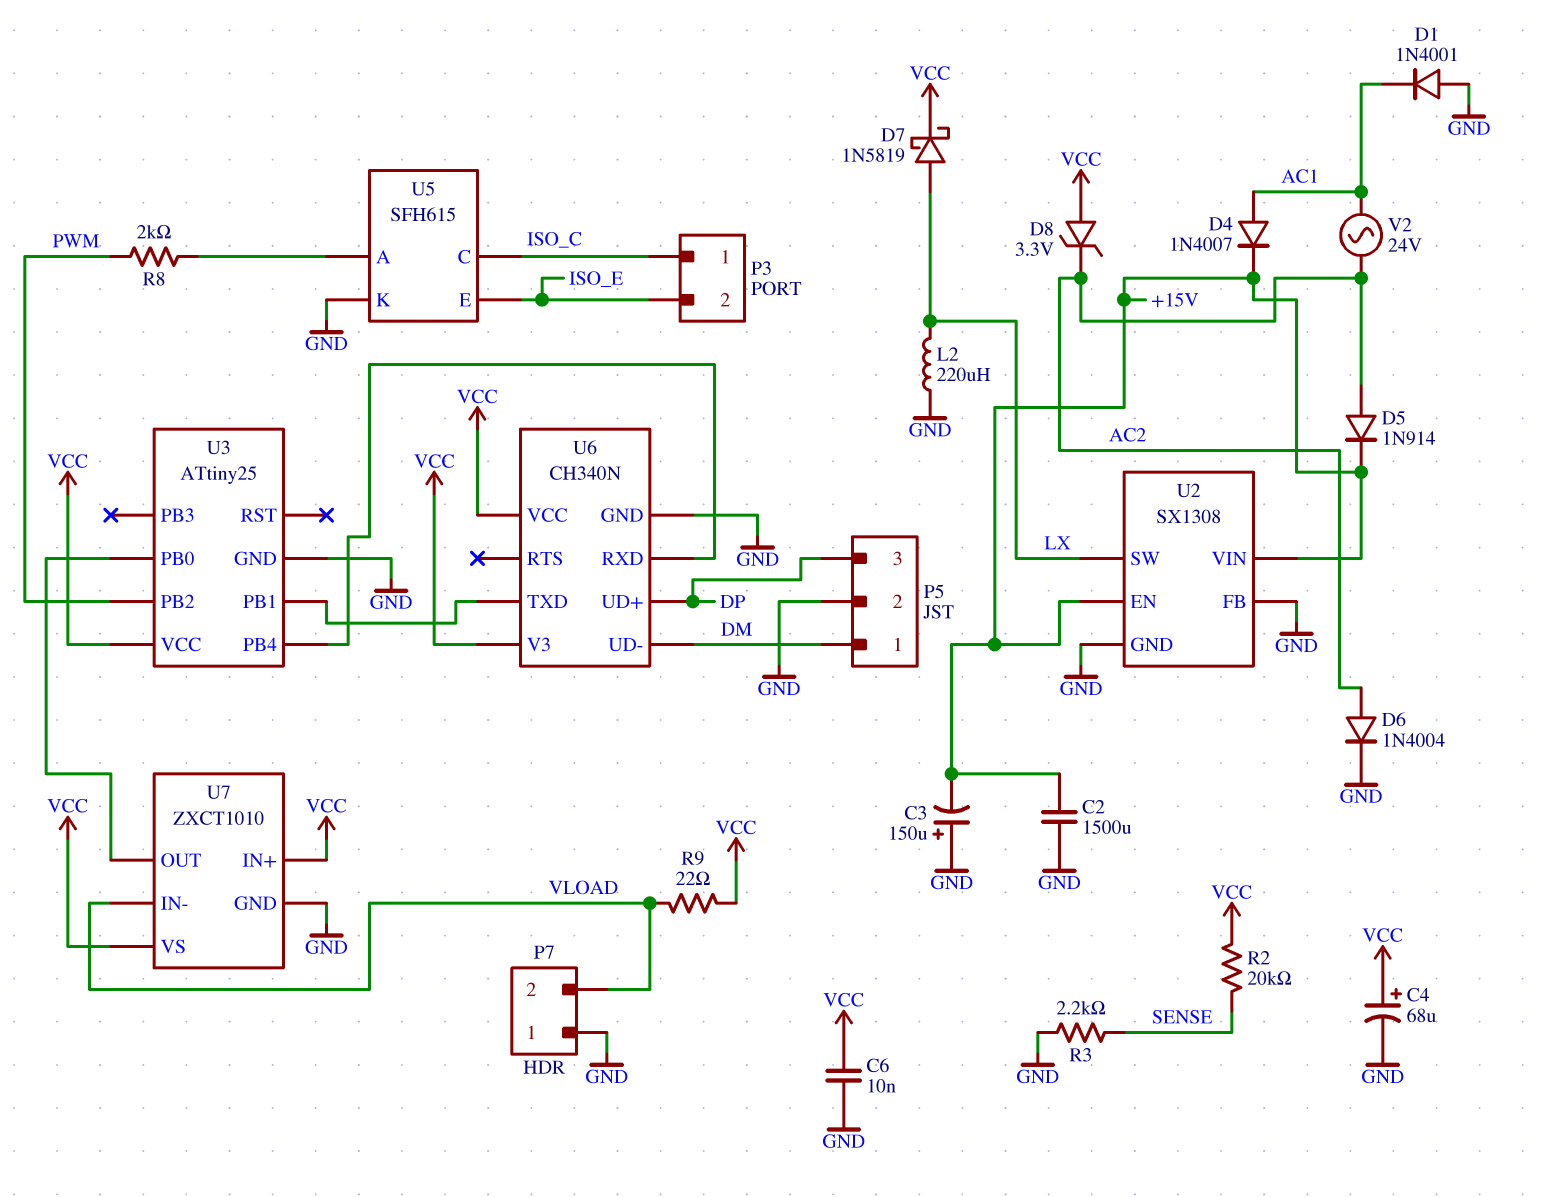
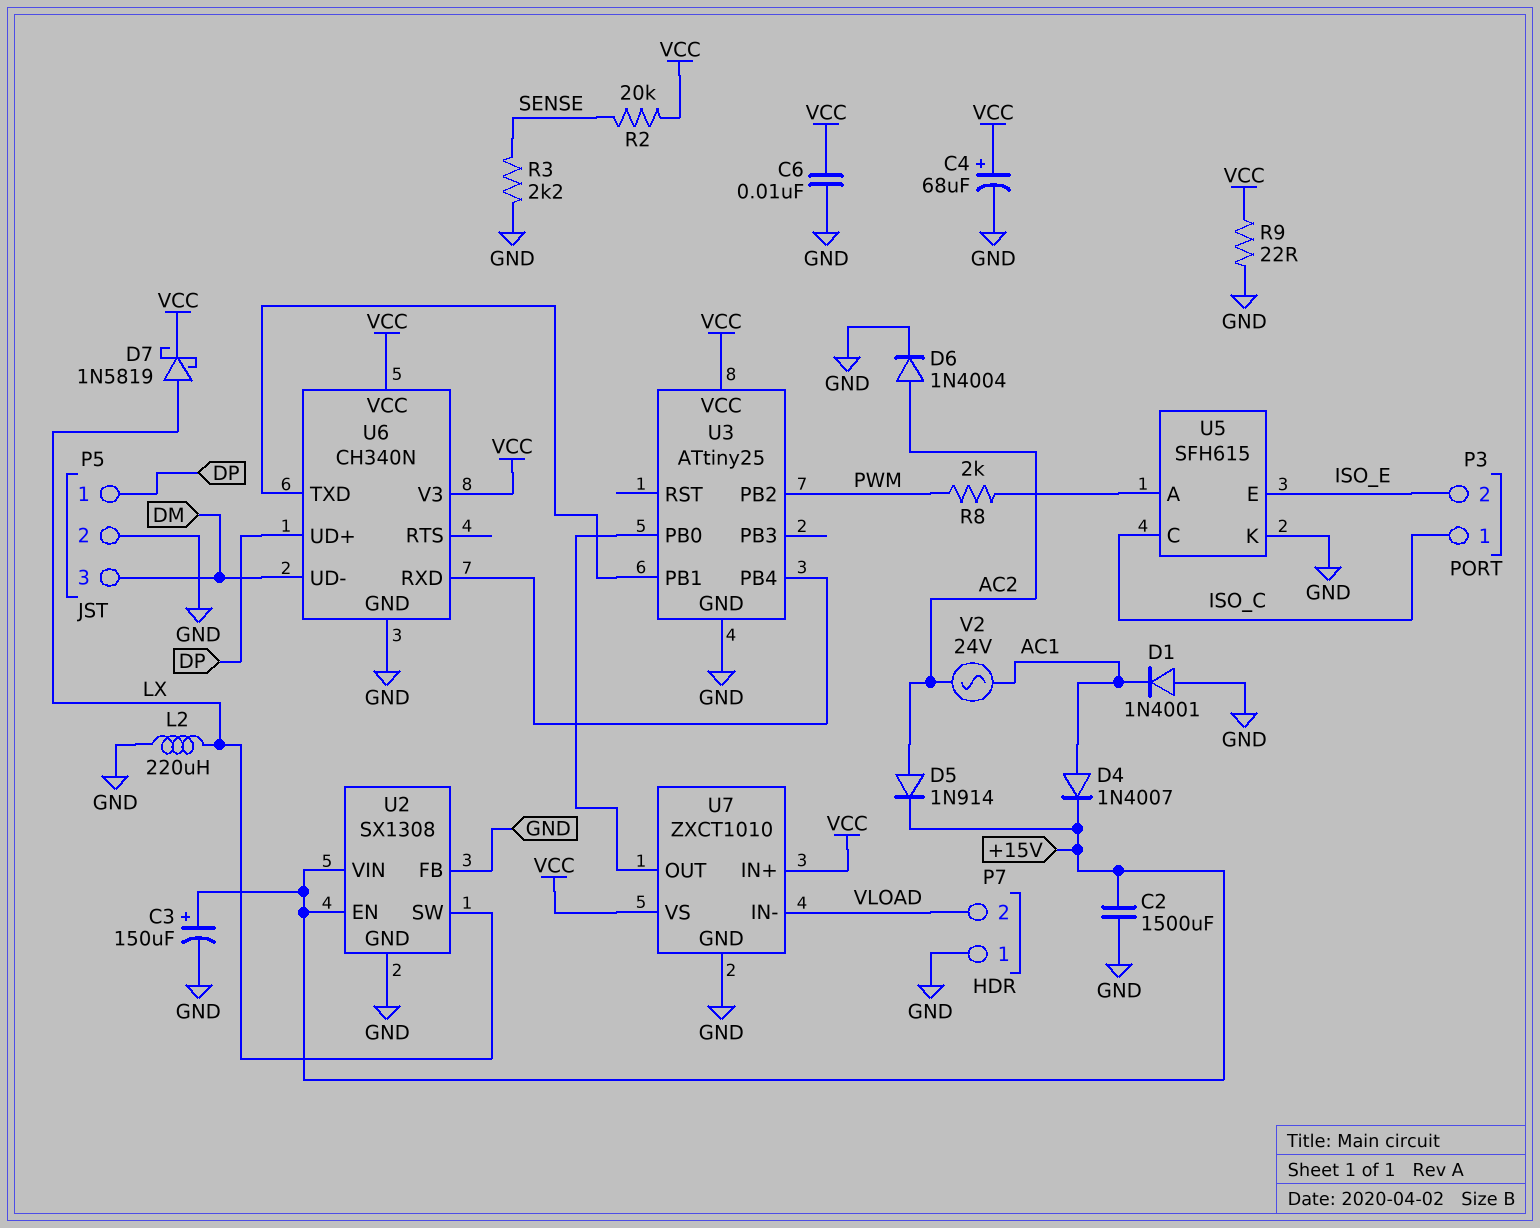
C3: 150uF (plus GND, minus +15V) -> 150uF (plus +15V, minus GND)
D8: zener 3.3V (A VCC, K AC2) -> none
P5 pin 1: DM -> DP
P5 pin 3: DP -> DM
R9: 22 (VCC, VLOAD) -> 22 (GND, VCC)

